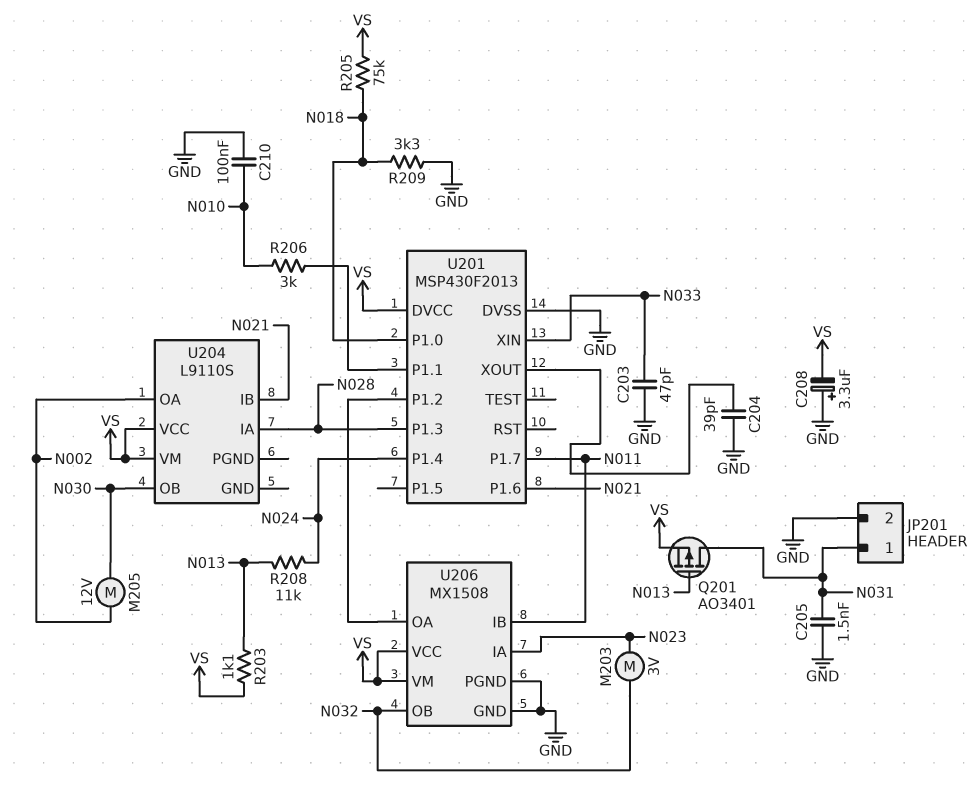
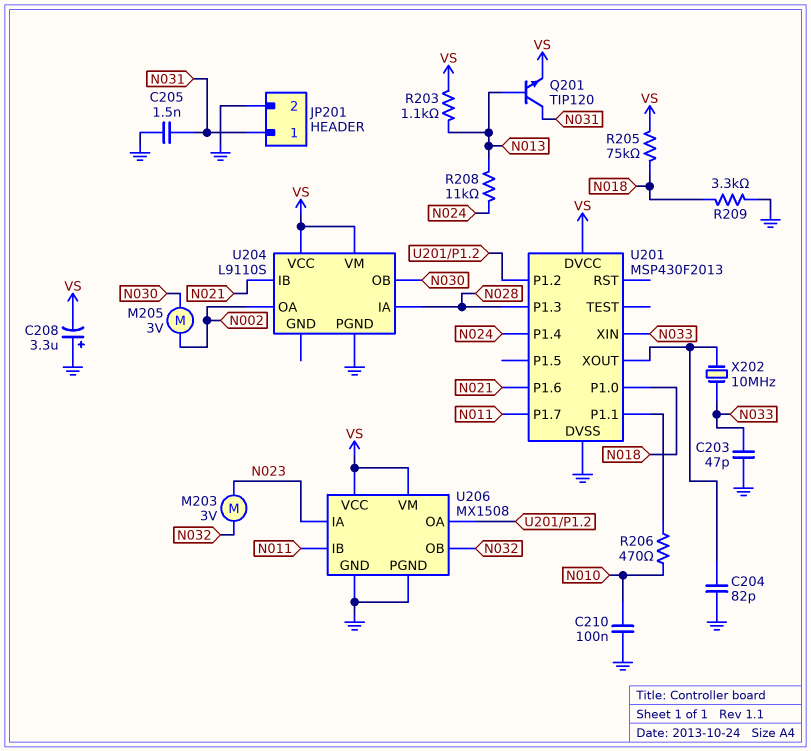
C204: 39pF (GND, U201/XOUT) -> 82pF (GND, U201/XOUT)
M205: motor 12V (N002, N030) -> motor 3V (N002, N030)
Q201: PMOS AO3401 (G N013, D N031, S VS) -> NPN TIP120 (B N013, C N031, E VS)
R206: 3k (N010, U201/P1.1) -> 470 (N010, U201/P1.1)
U204 pin PGND: none -> GND
X202: none -> 10MHz (N033, U201/XOUT)

